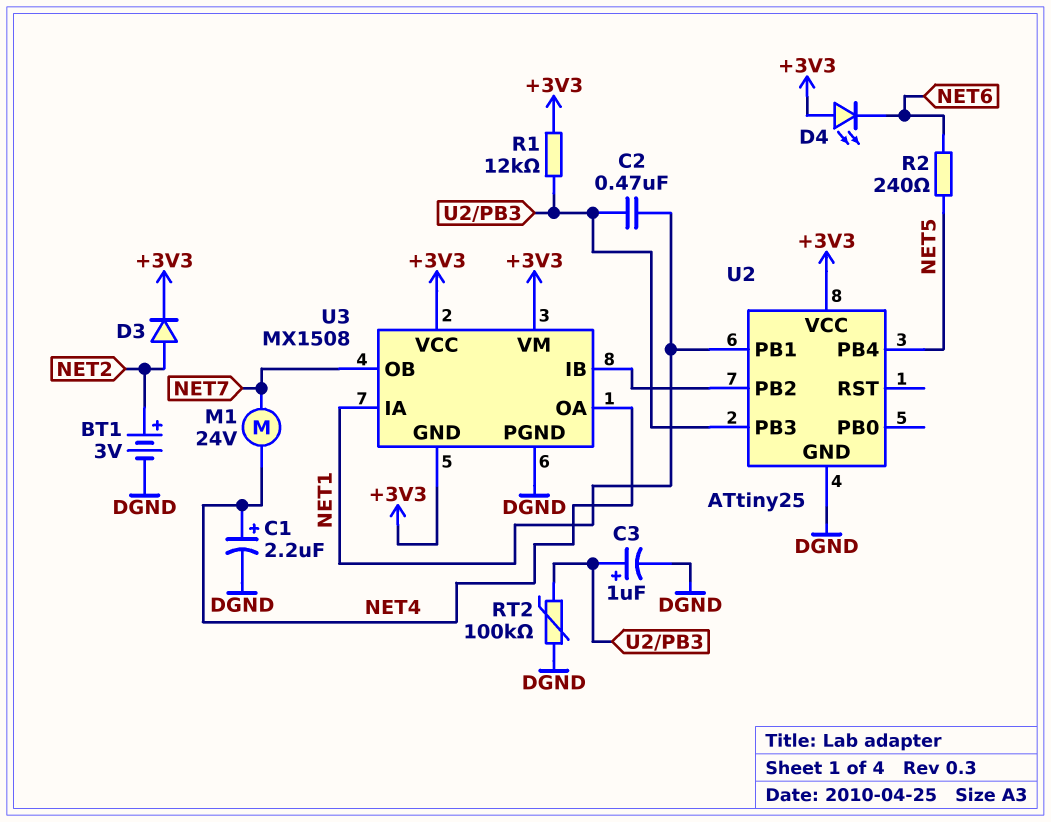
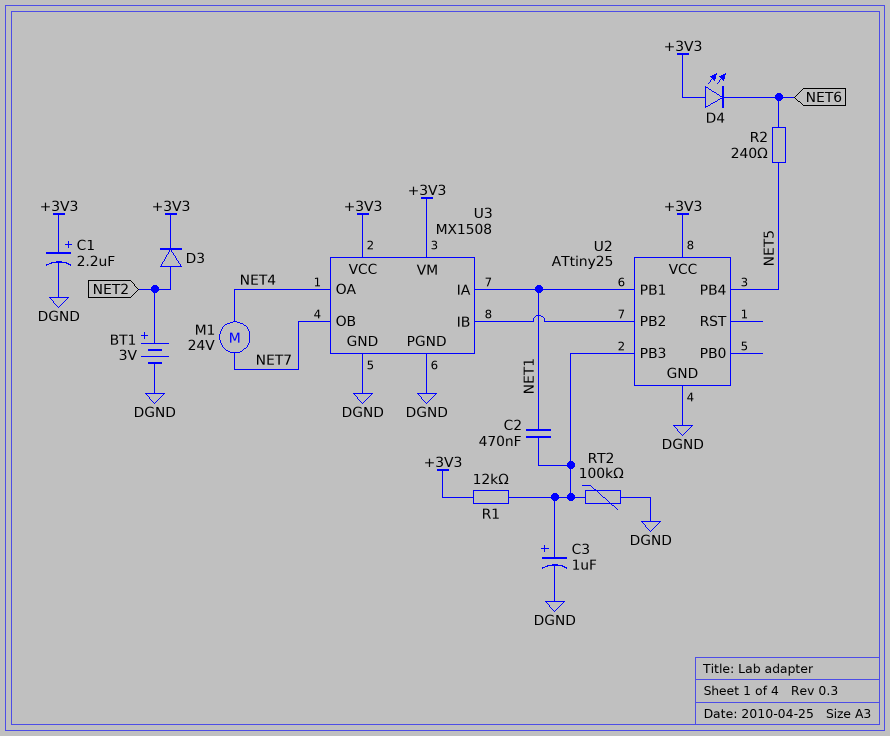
C1: 2.2uF (plus NET4, minus DGND) -> 2.2uF (plus +3V3, minus DGND)
U3 pin GND: +3V3 -> DGND

